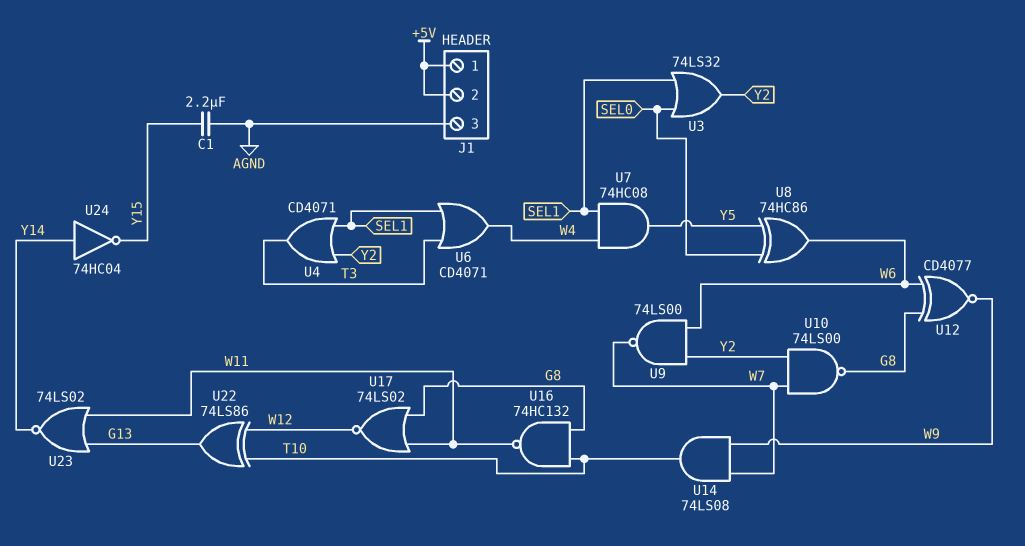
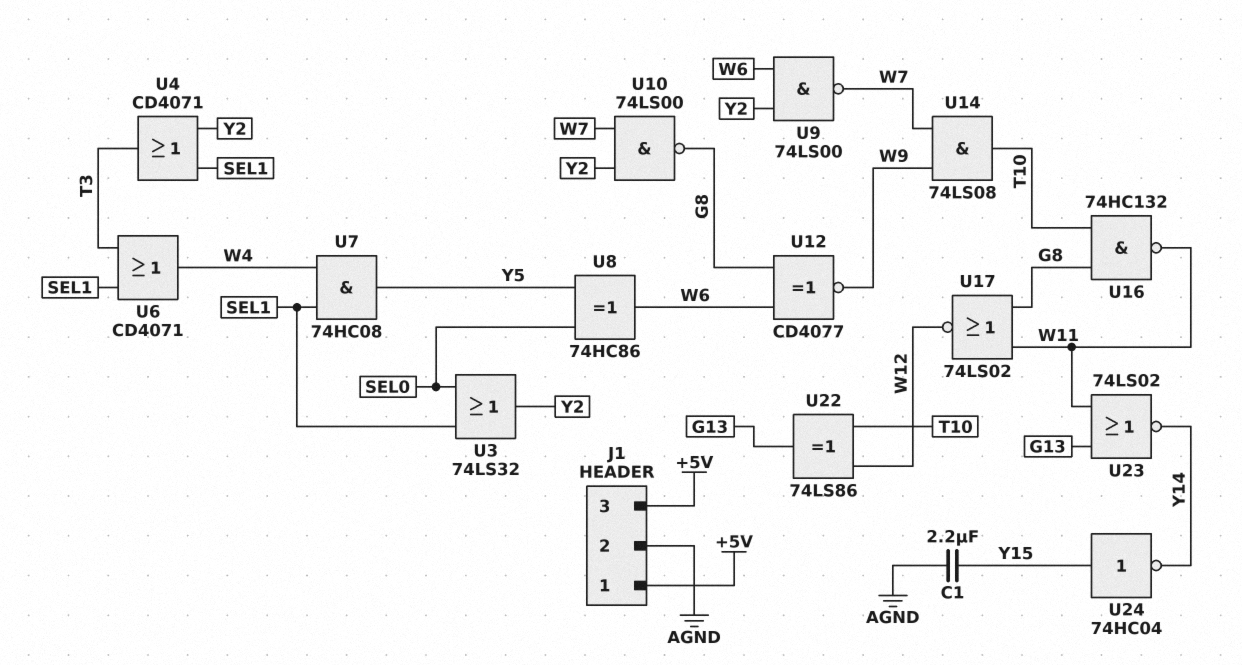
J1 pin 2: +5V -> AGND
J1 pin 3: AGND -> +5V
U24: NOT 74HC04 (in Y14, out Y15) -> NOT 74HC04 (in Y15, out Y14)

